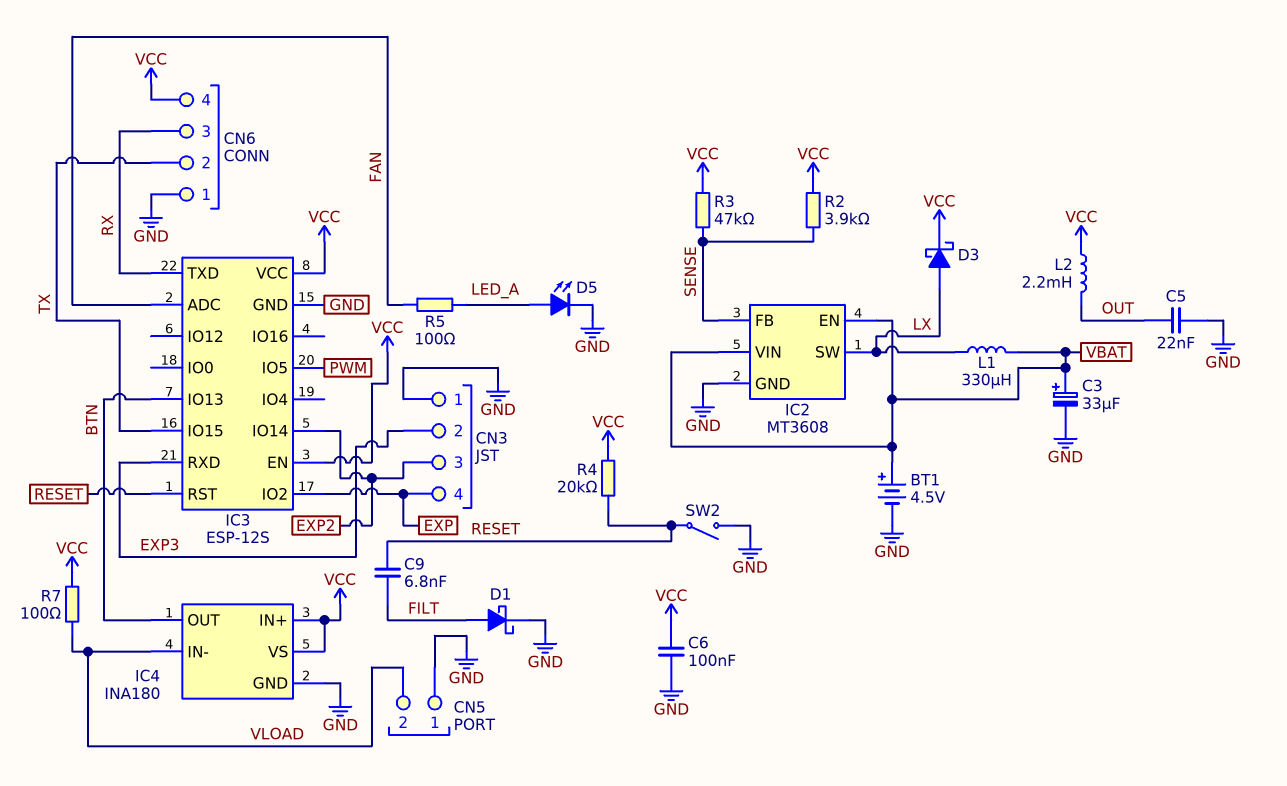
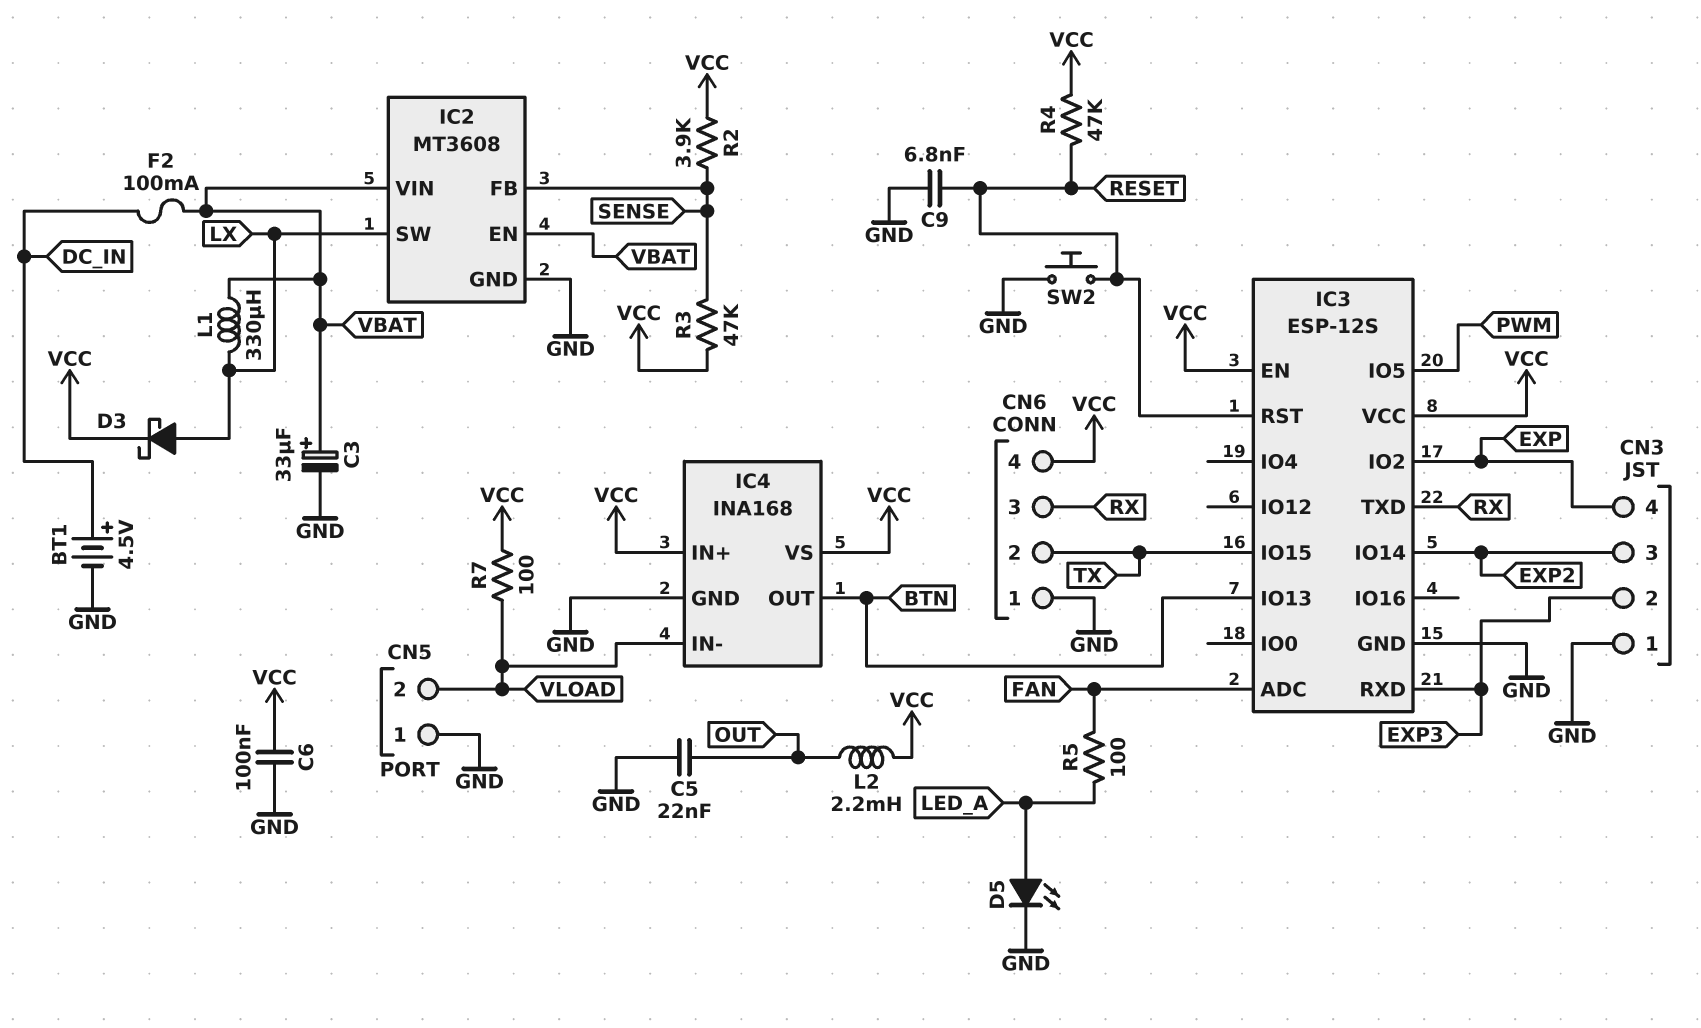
BT1: 4.5V (plus VBAT, minus GND) -> 4.5V (plus DC_IN, minus GND)
C9: 6.8nF (FILT, RESET) -> 6.8nF (GND, RESET)
D1: schottky (A FILT, K GND) -> none
F2: none -> 100mA (DC_IN, VBAT)
IC4: INA180 -> INA168
R4: 20k (RESET, VCC) -> 47k (RESET, VCC)
SW2: switch (GND, RESET) -> button (GND, RESET)

